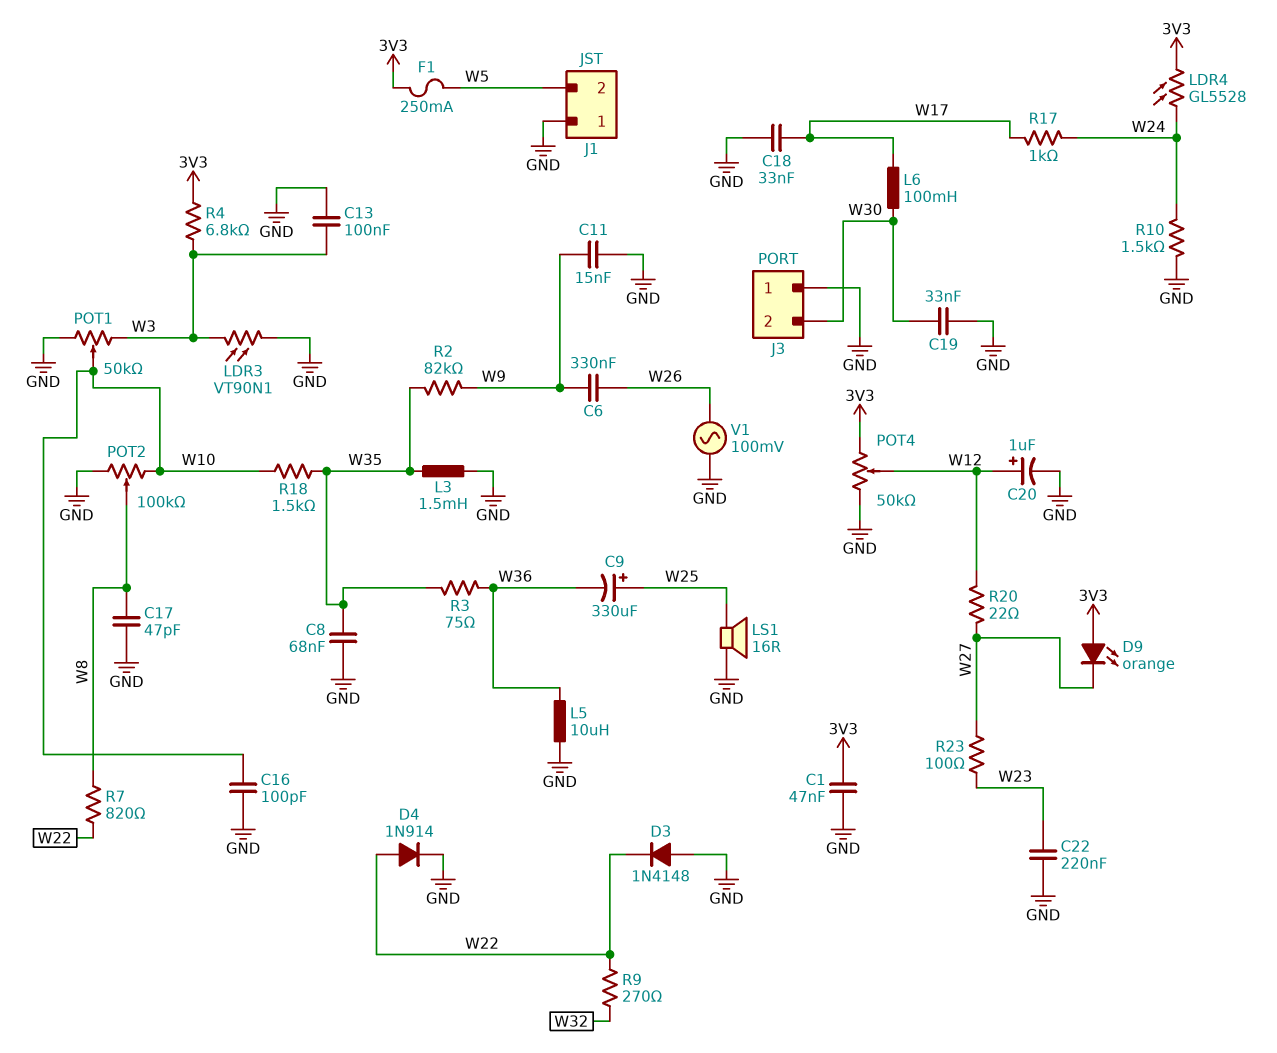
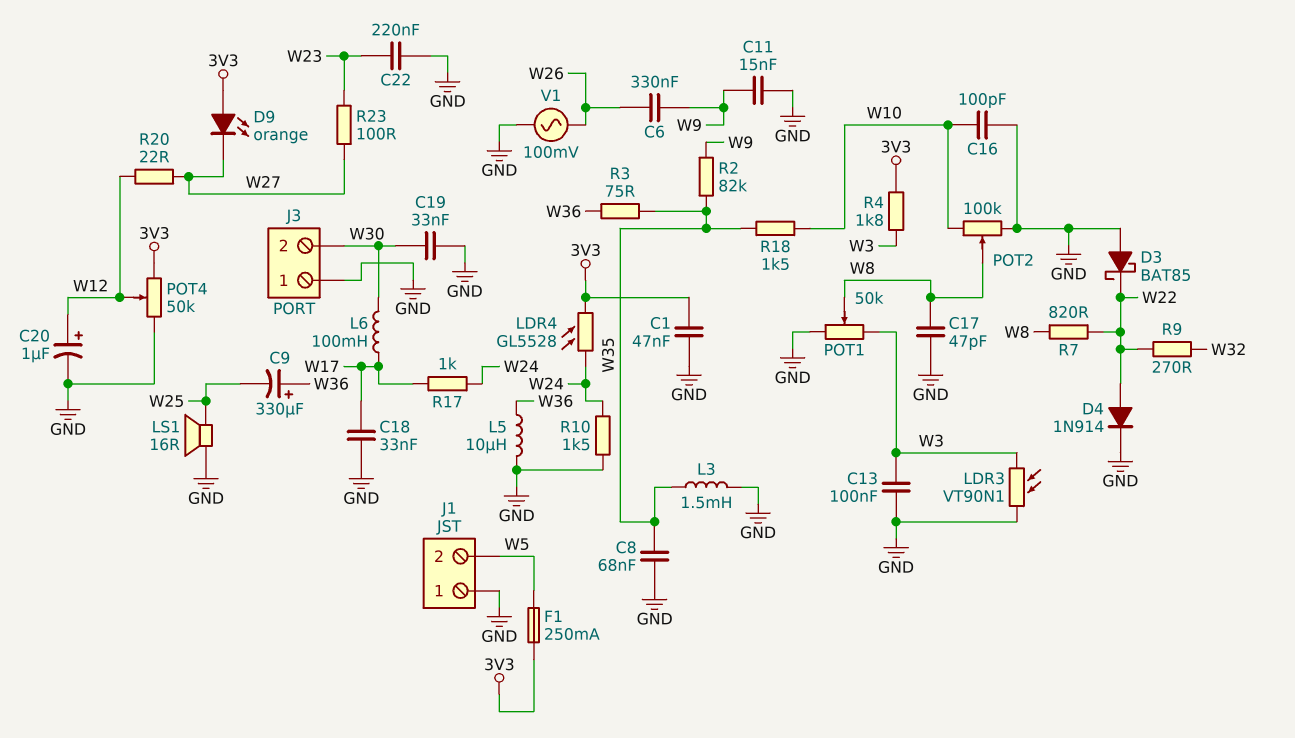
C9: 330uF (plus W25, minus W36) -> 330uF (plus W36, minus W25)
D3: diode 1N4148 (A GND, K W22) -> schottky BAT85 (A GND, K W22)
POT1: 50k (GND, W3, wiper W10) -> 50k (GND, W3, wiper W8)
R4: 6.8k (3V3, W3) -> 1.8k (3V3, W3)

